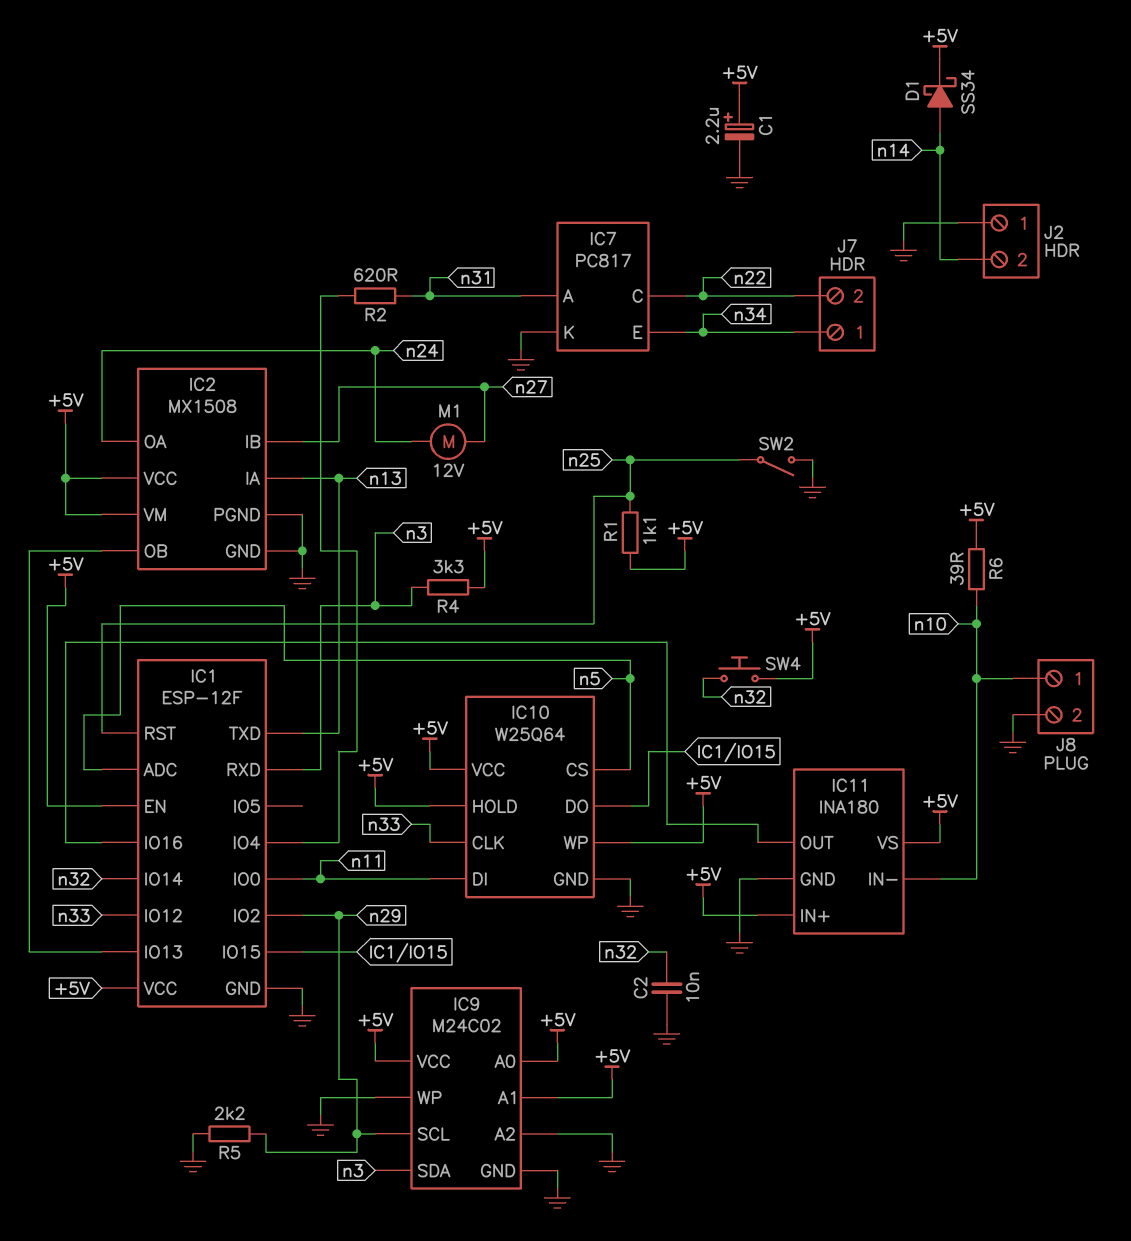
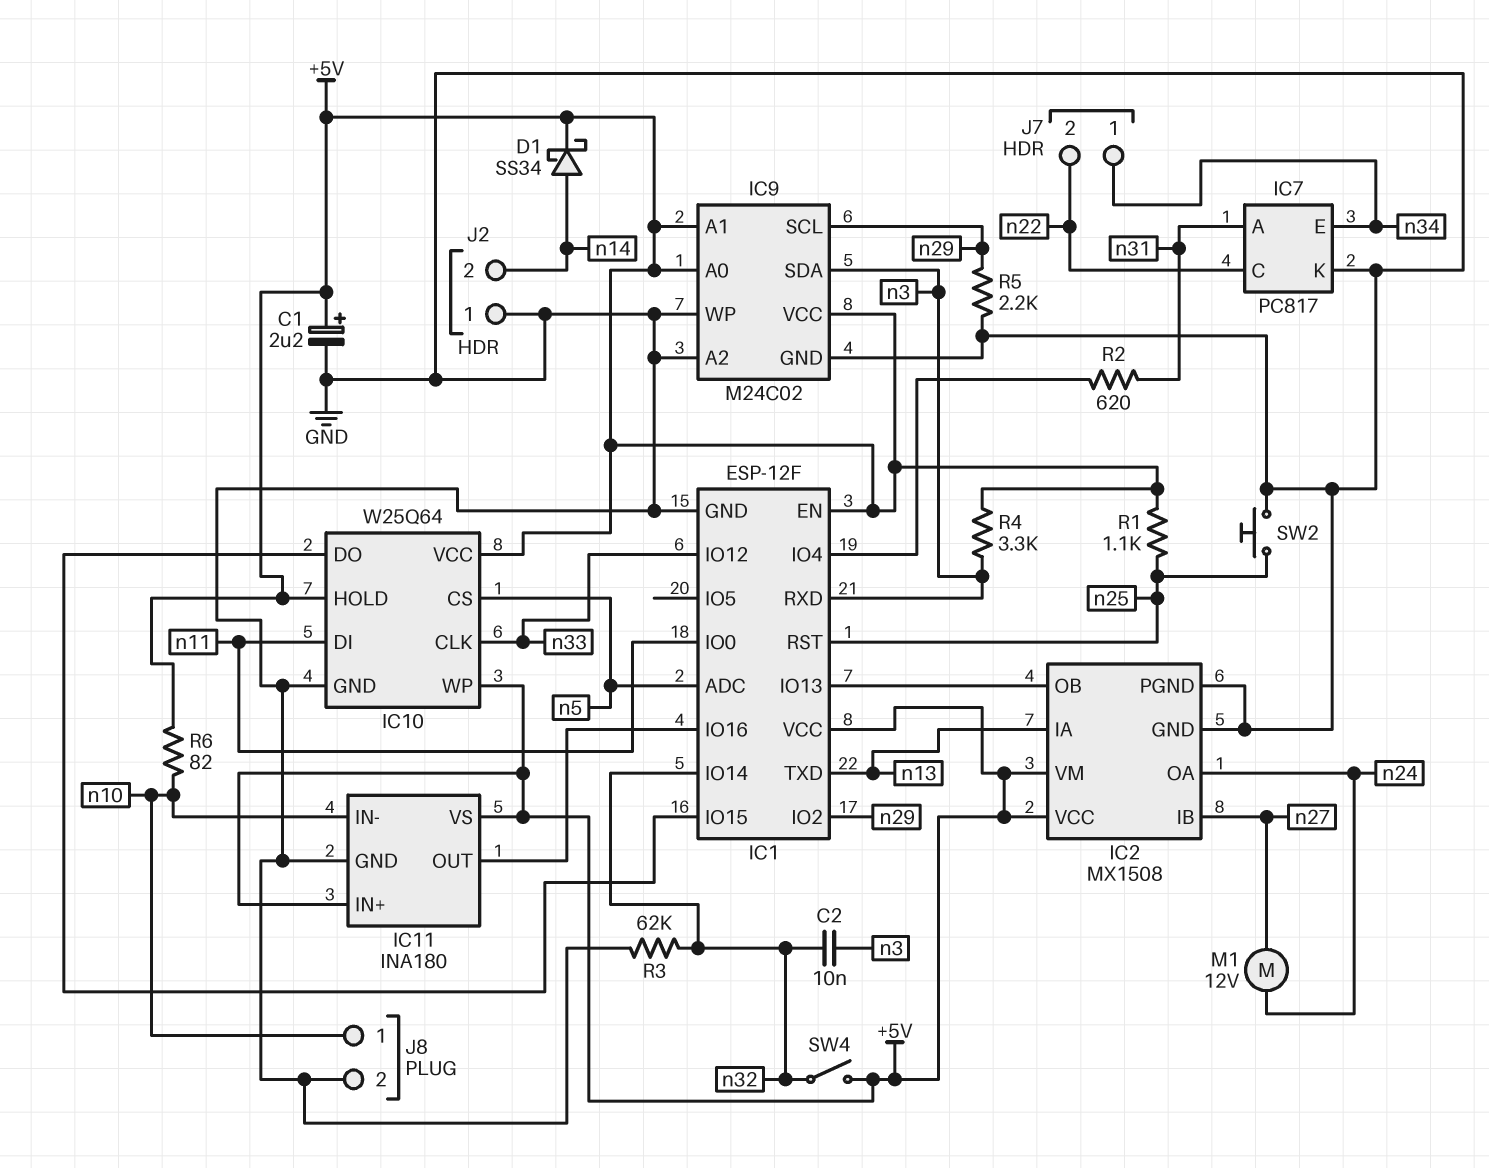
C2: 10nF (GND, n32) -> 10nF (n3, n32)
R3: none -> 62k (GND, n32)
R6: 39 (+5V, n10) -> 82 (+5V, n10)
SW2: switch (GND, n25) -> button (GND, n25)
SW4: button (+5V, n32) -> switch (+5V, n32)

